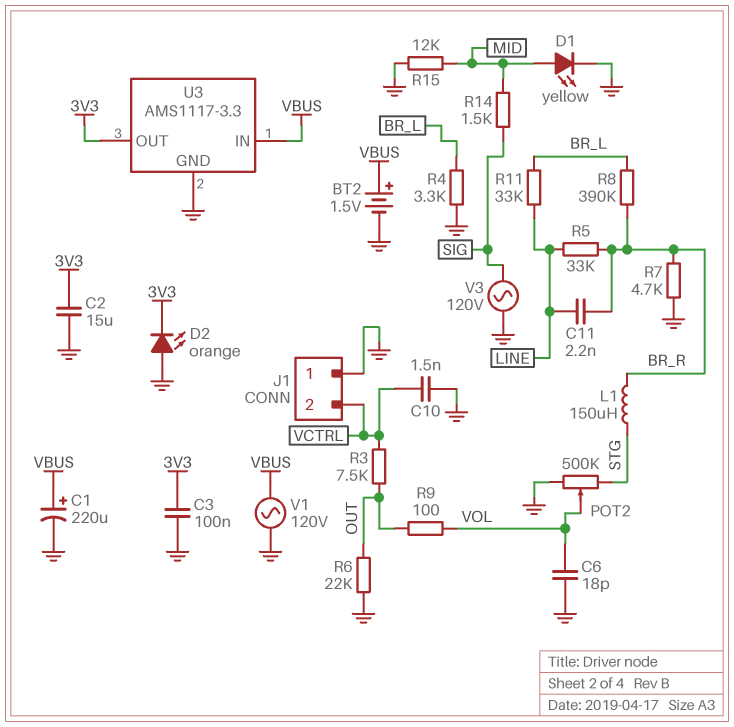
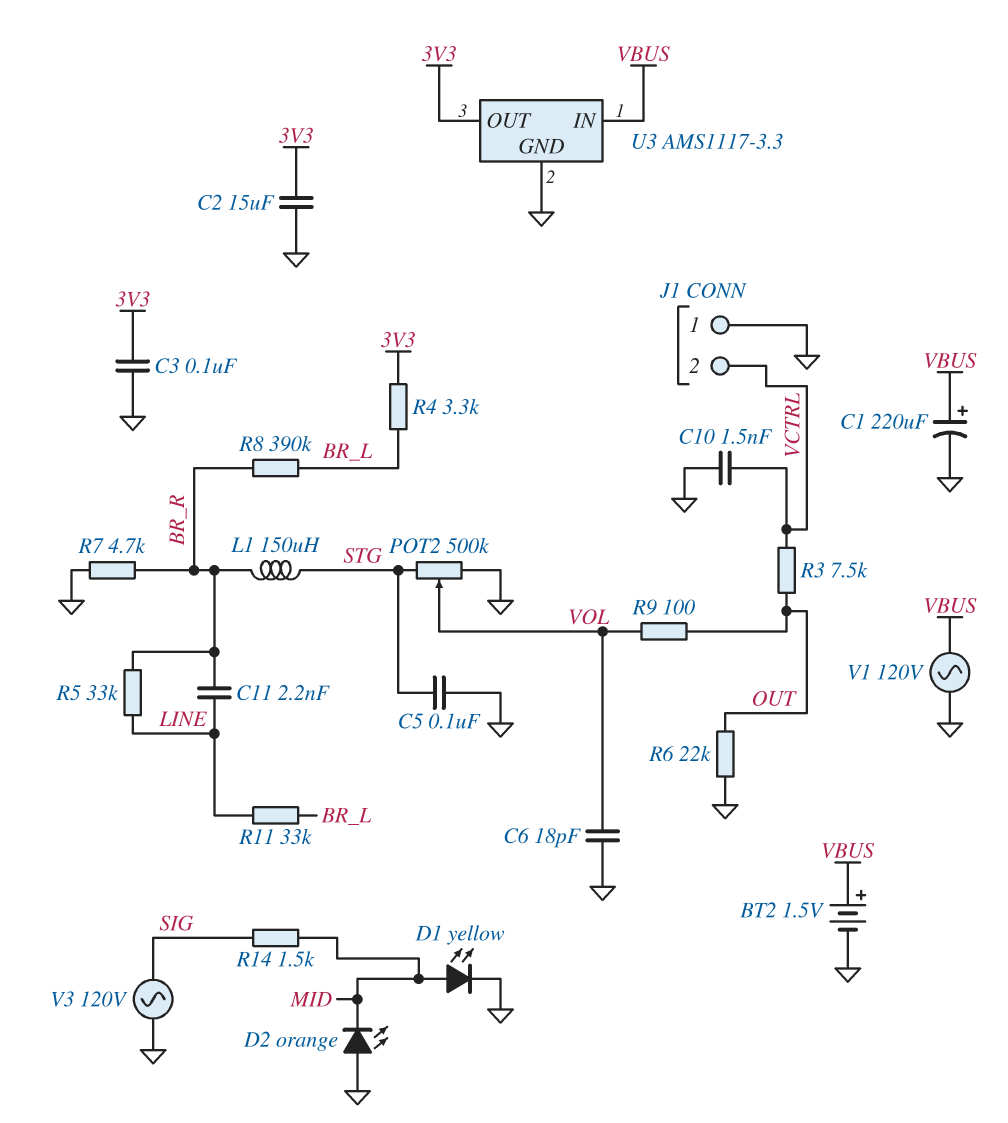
C5: none -> 100nF (GND, STG)
D2: LED orange (A GND, K 3V3) -> LED orange (A GND, K MID)
R4: 3.3k (BR_L, GND) -> 3.3k (3V3, BR_L)
R15: 12k (GND, MID) -> none

